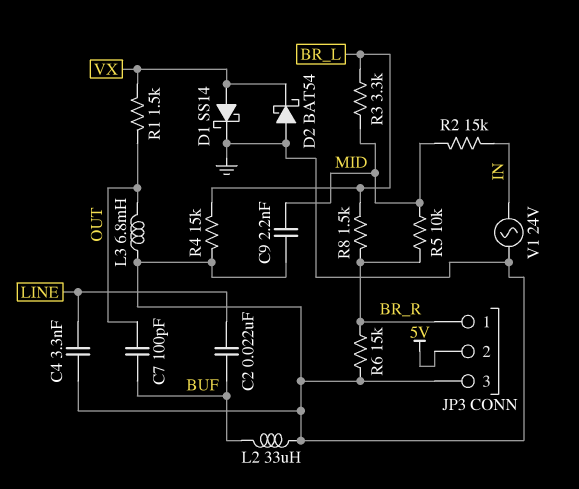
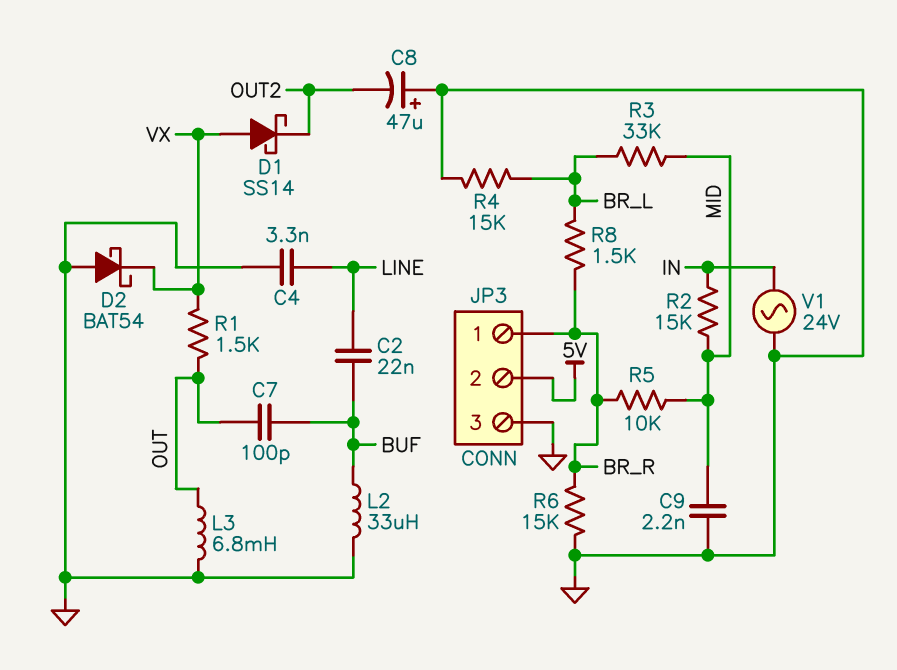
C8: none -> 47uF (plus GND, minus OUT2)
D1: schottky SS14 (A VX, K GND) -> schottky SS14 (A VX, K OUT2)
R3: 3.3k (BR_L, MID) -> 33k (BR_L, MID)

